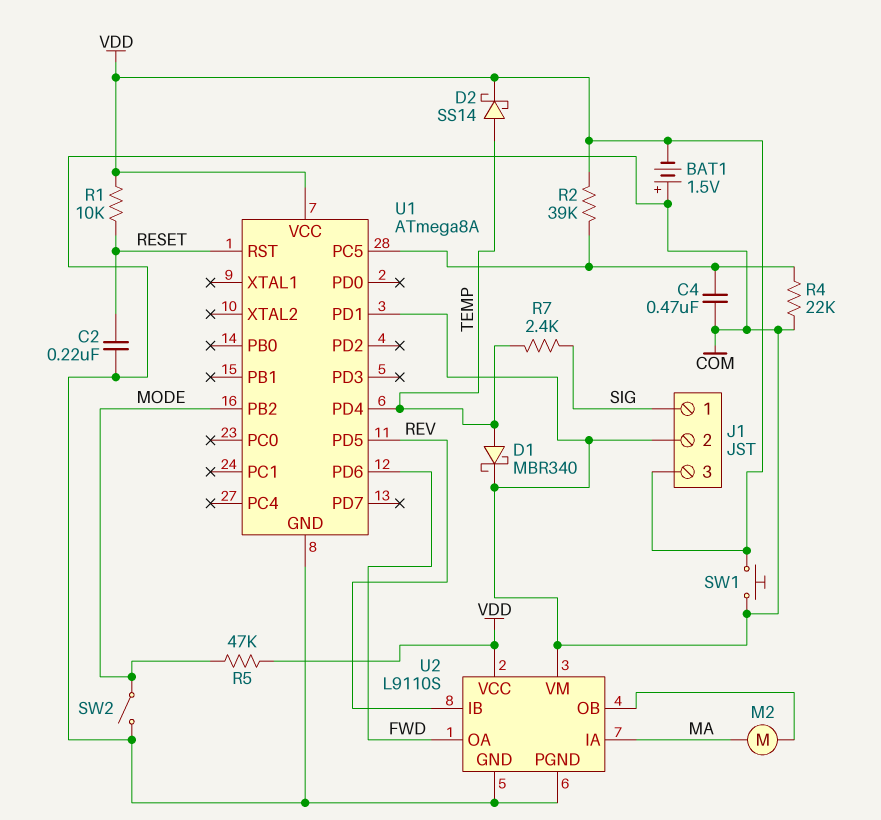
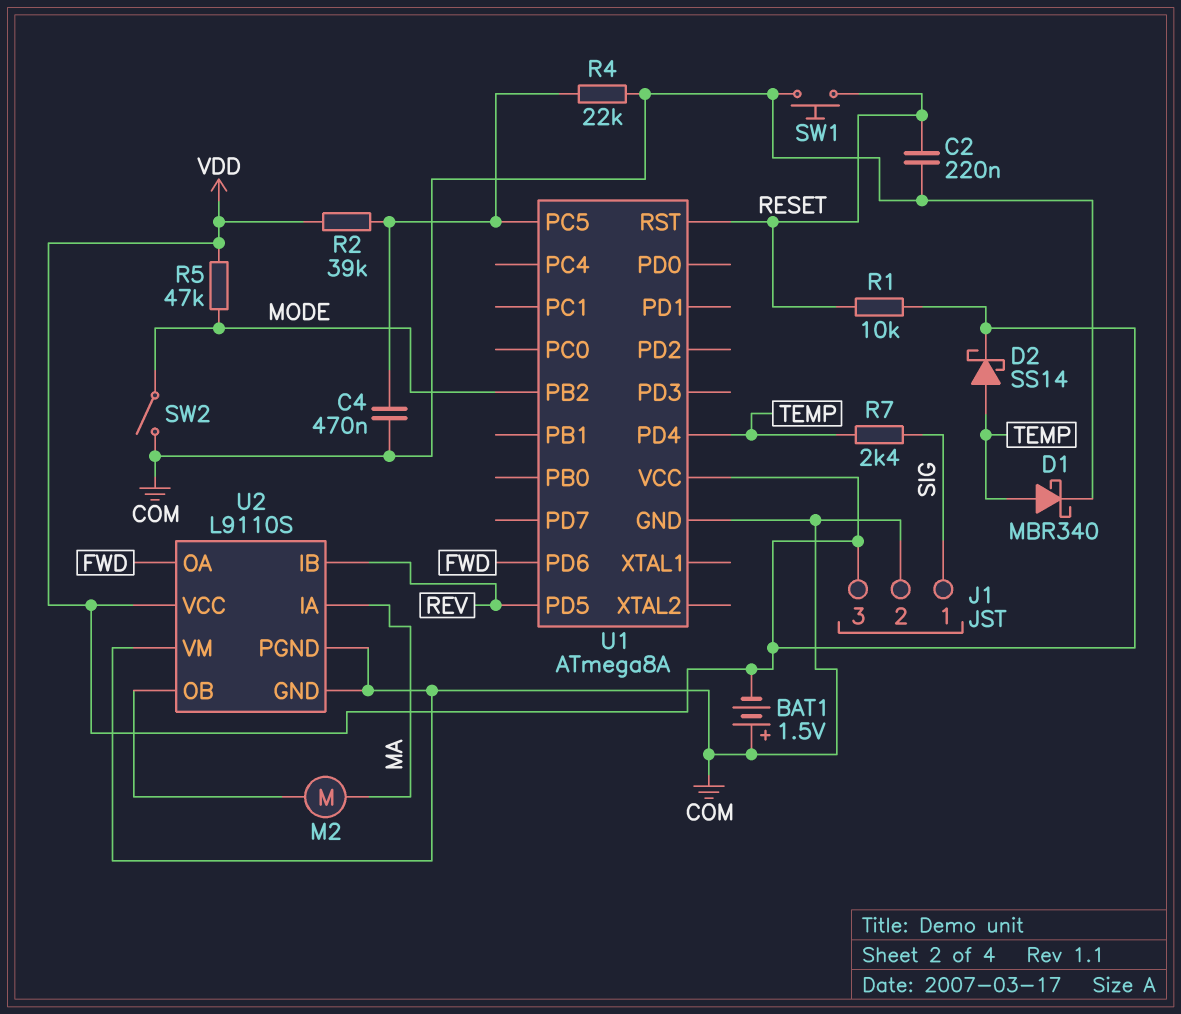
SW1: button (COM, VDD) -> button (COM, RESET)
U1 pin PD1: COM -> none

